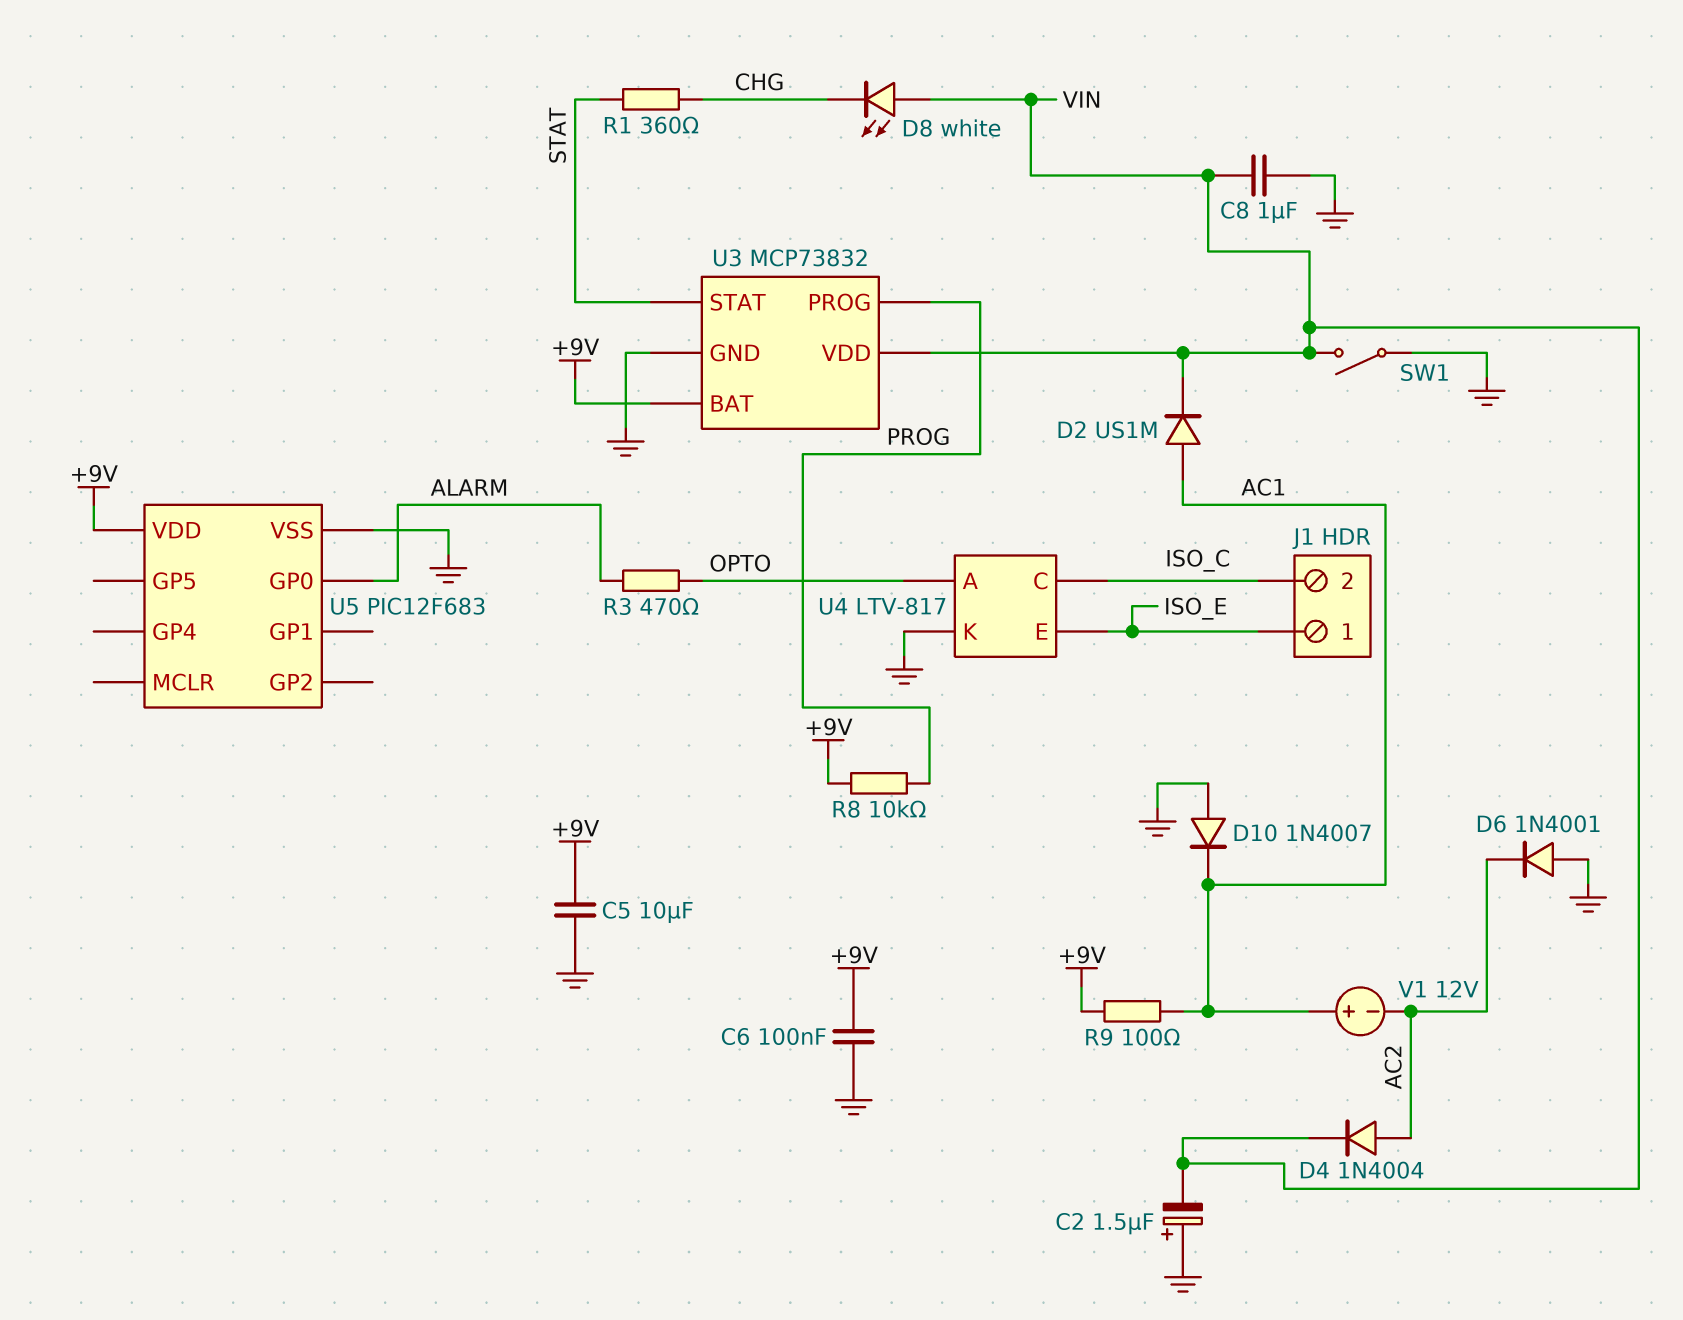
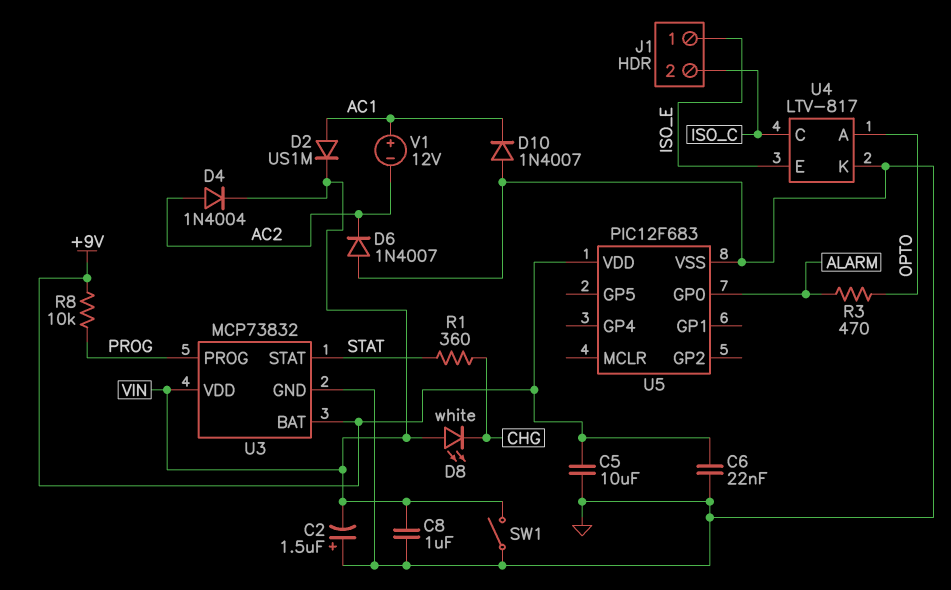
C6: 100nF (+9V, GND) -> 22nF (+9V, GND)
D6: diode 1N4001 (A GND, K AC2) -> diode 1N4007 (A GND, K AC2)
R9: 100 (+9V, AC1) -> none

